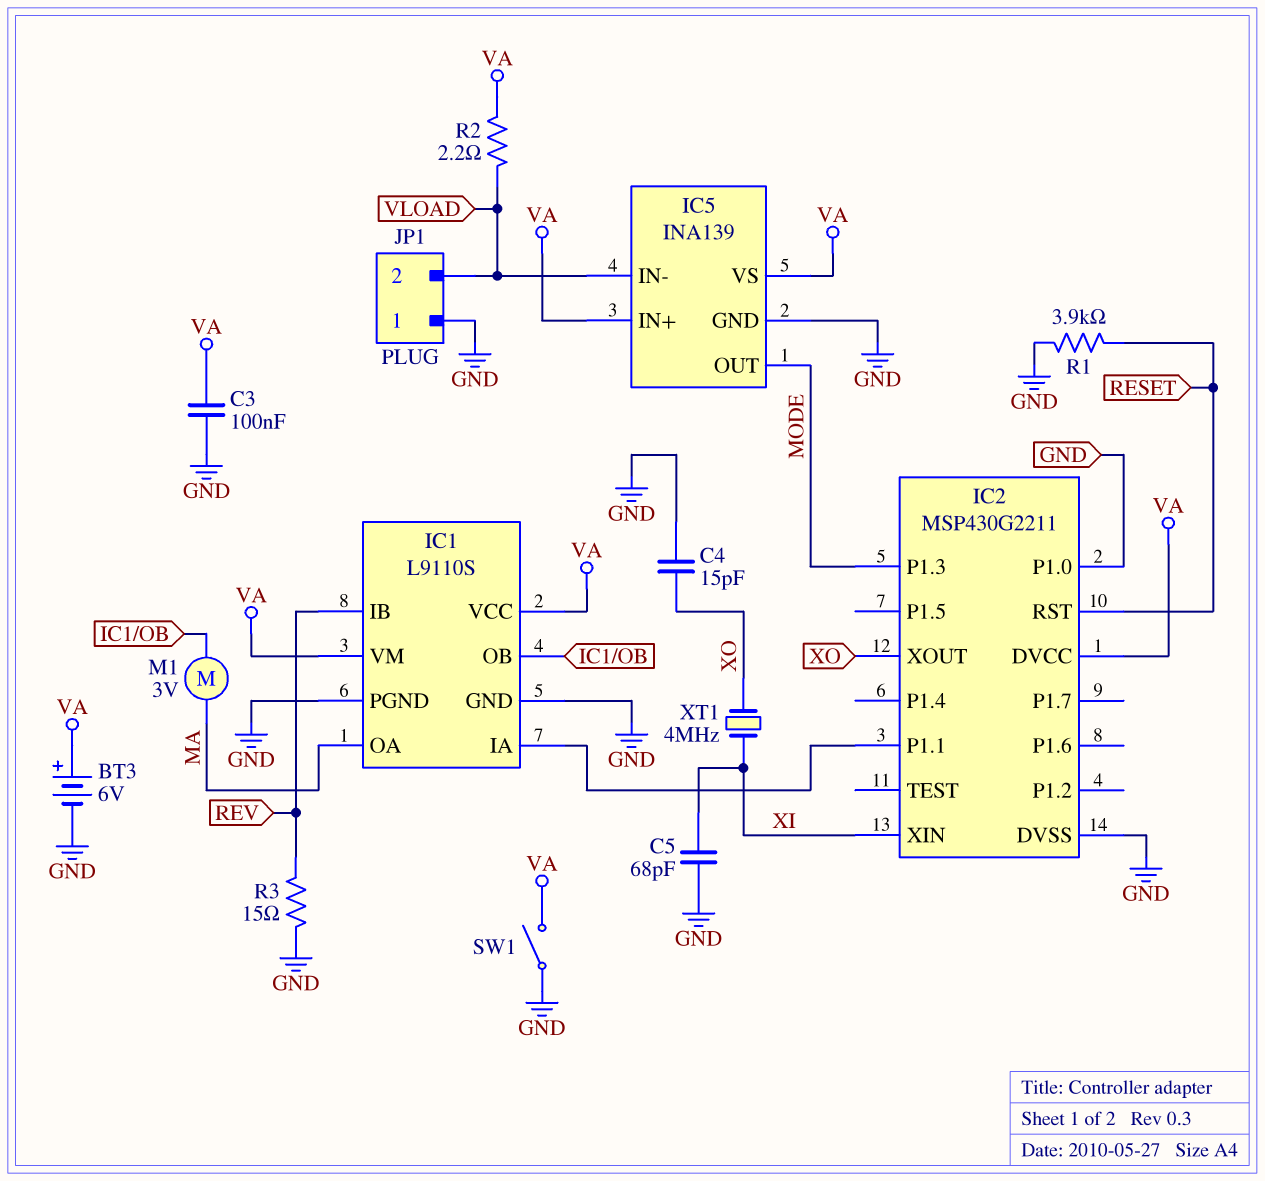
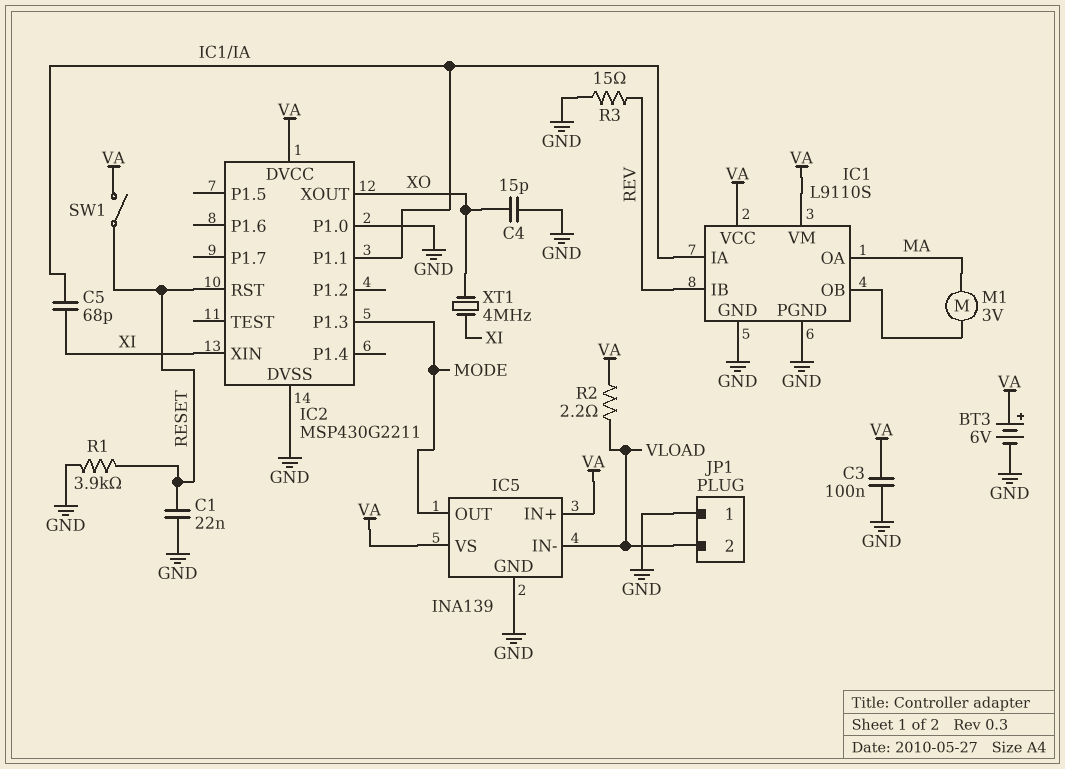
C1: none -> 22nF (GND, RESET)
C5: 68pF (GND, XI) -> 68pF (IC1/IA, XI)
SW1: switch (GND, VA) -> switch (RESET, VA)

